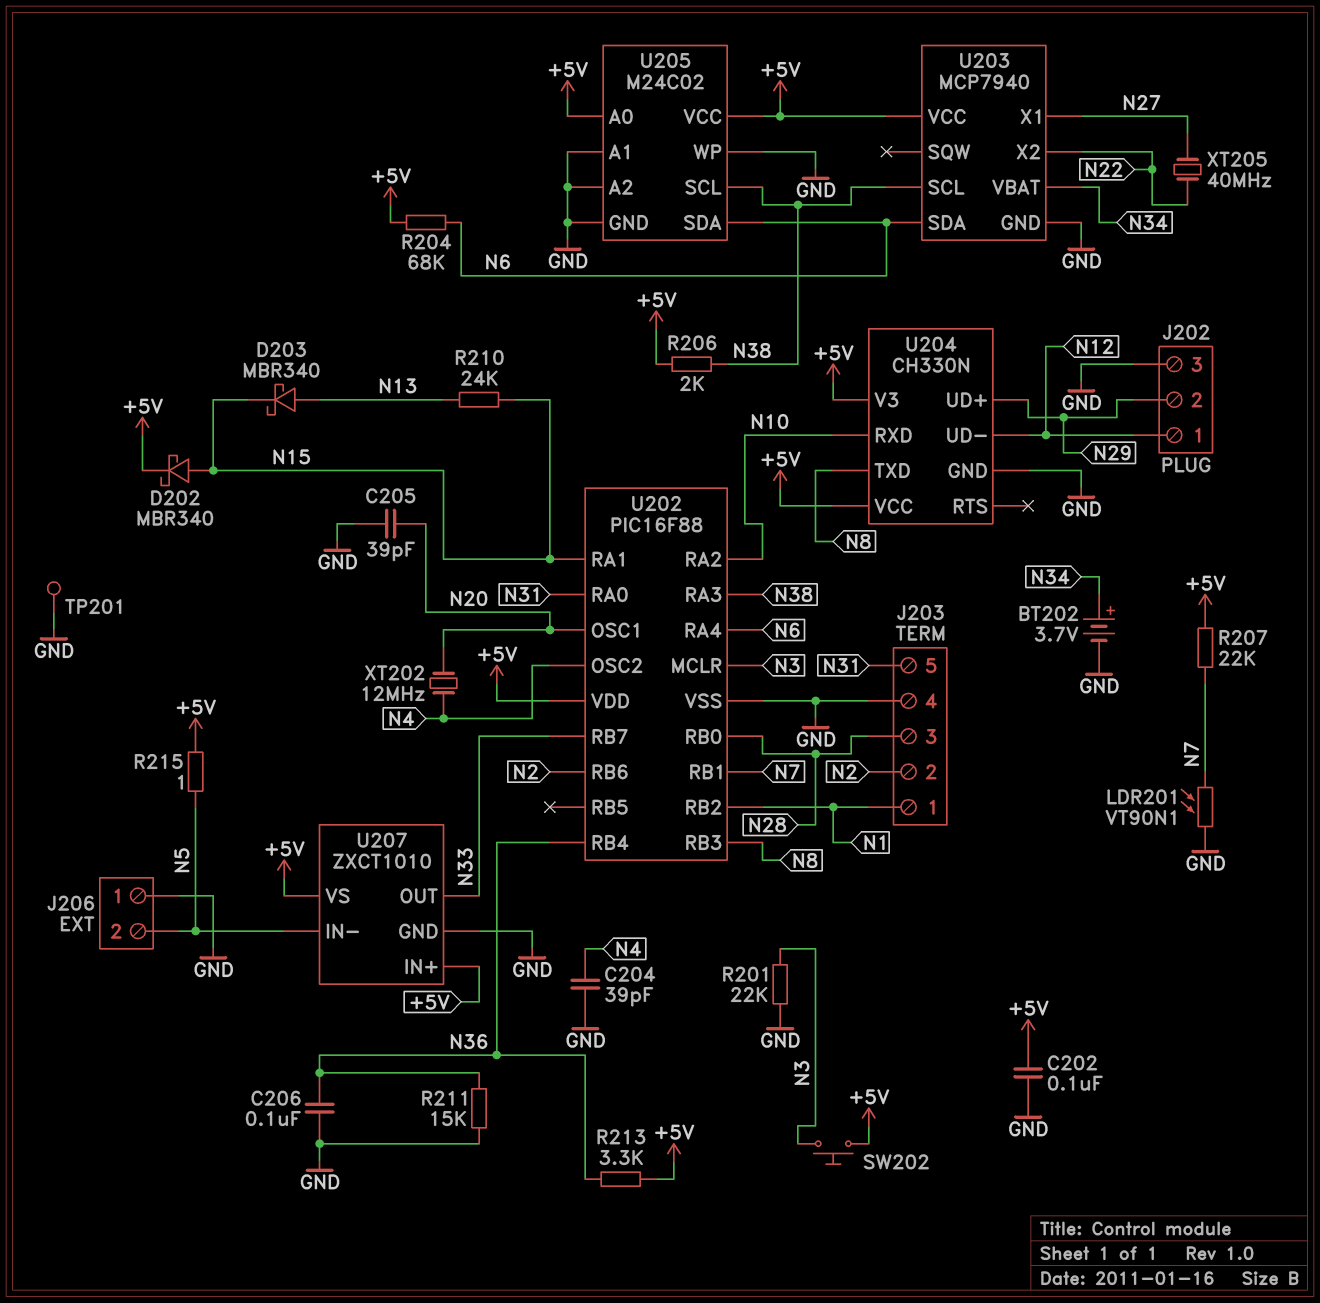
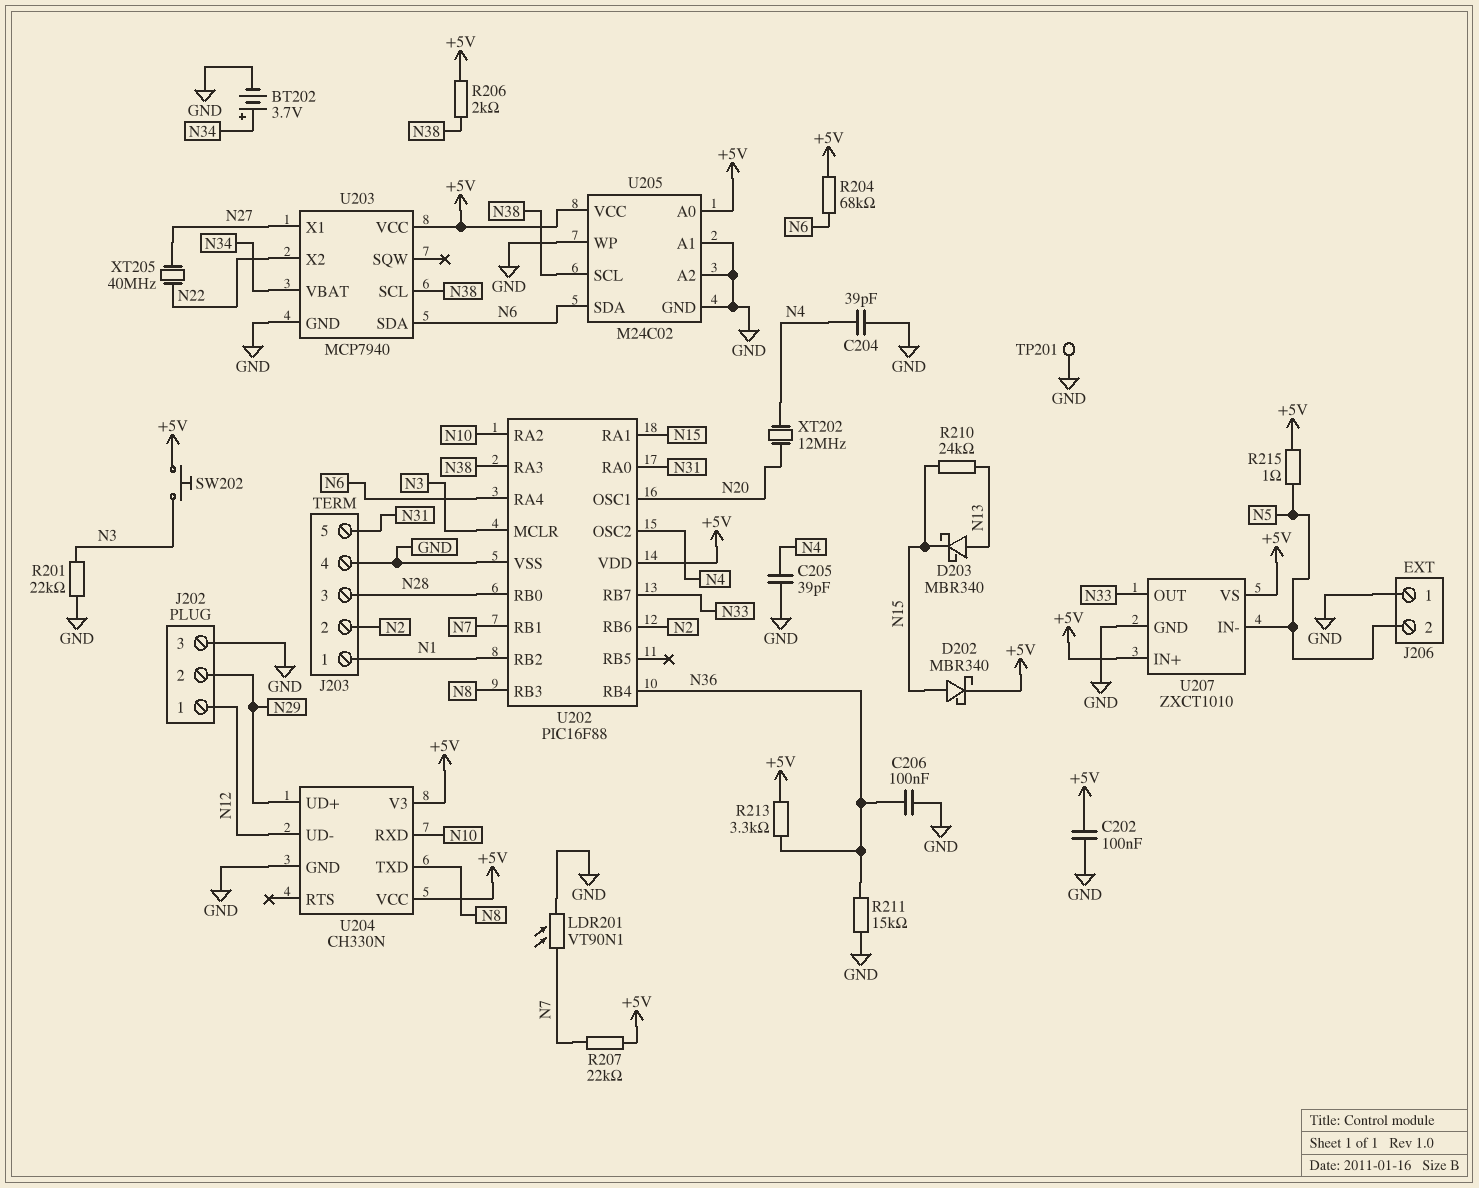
C205: 39pF (GND, N20) -> 39pF (GND, N4)

